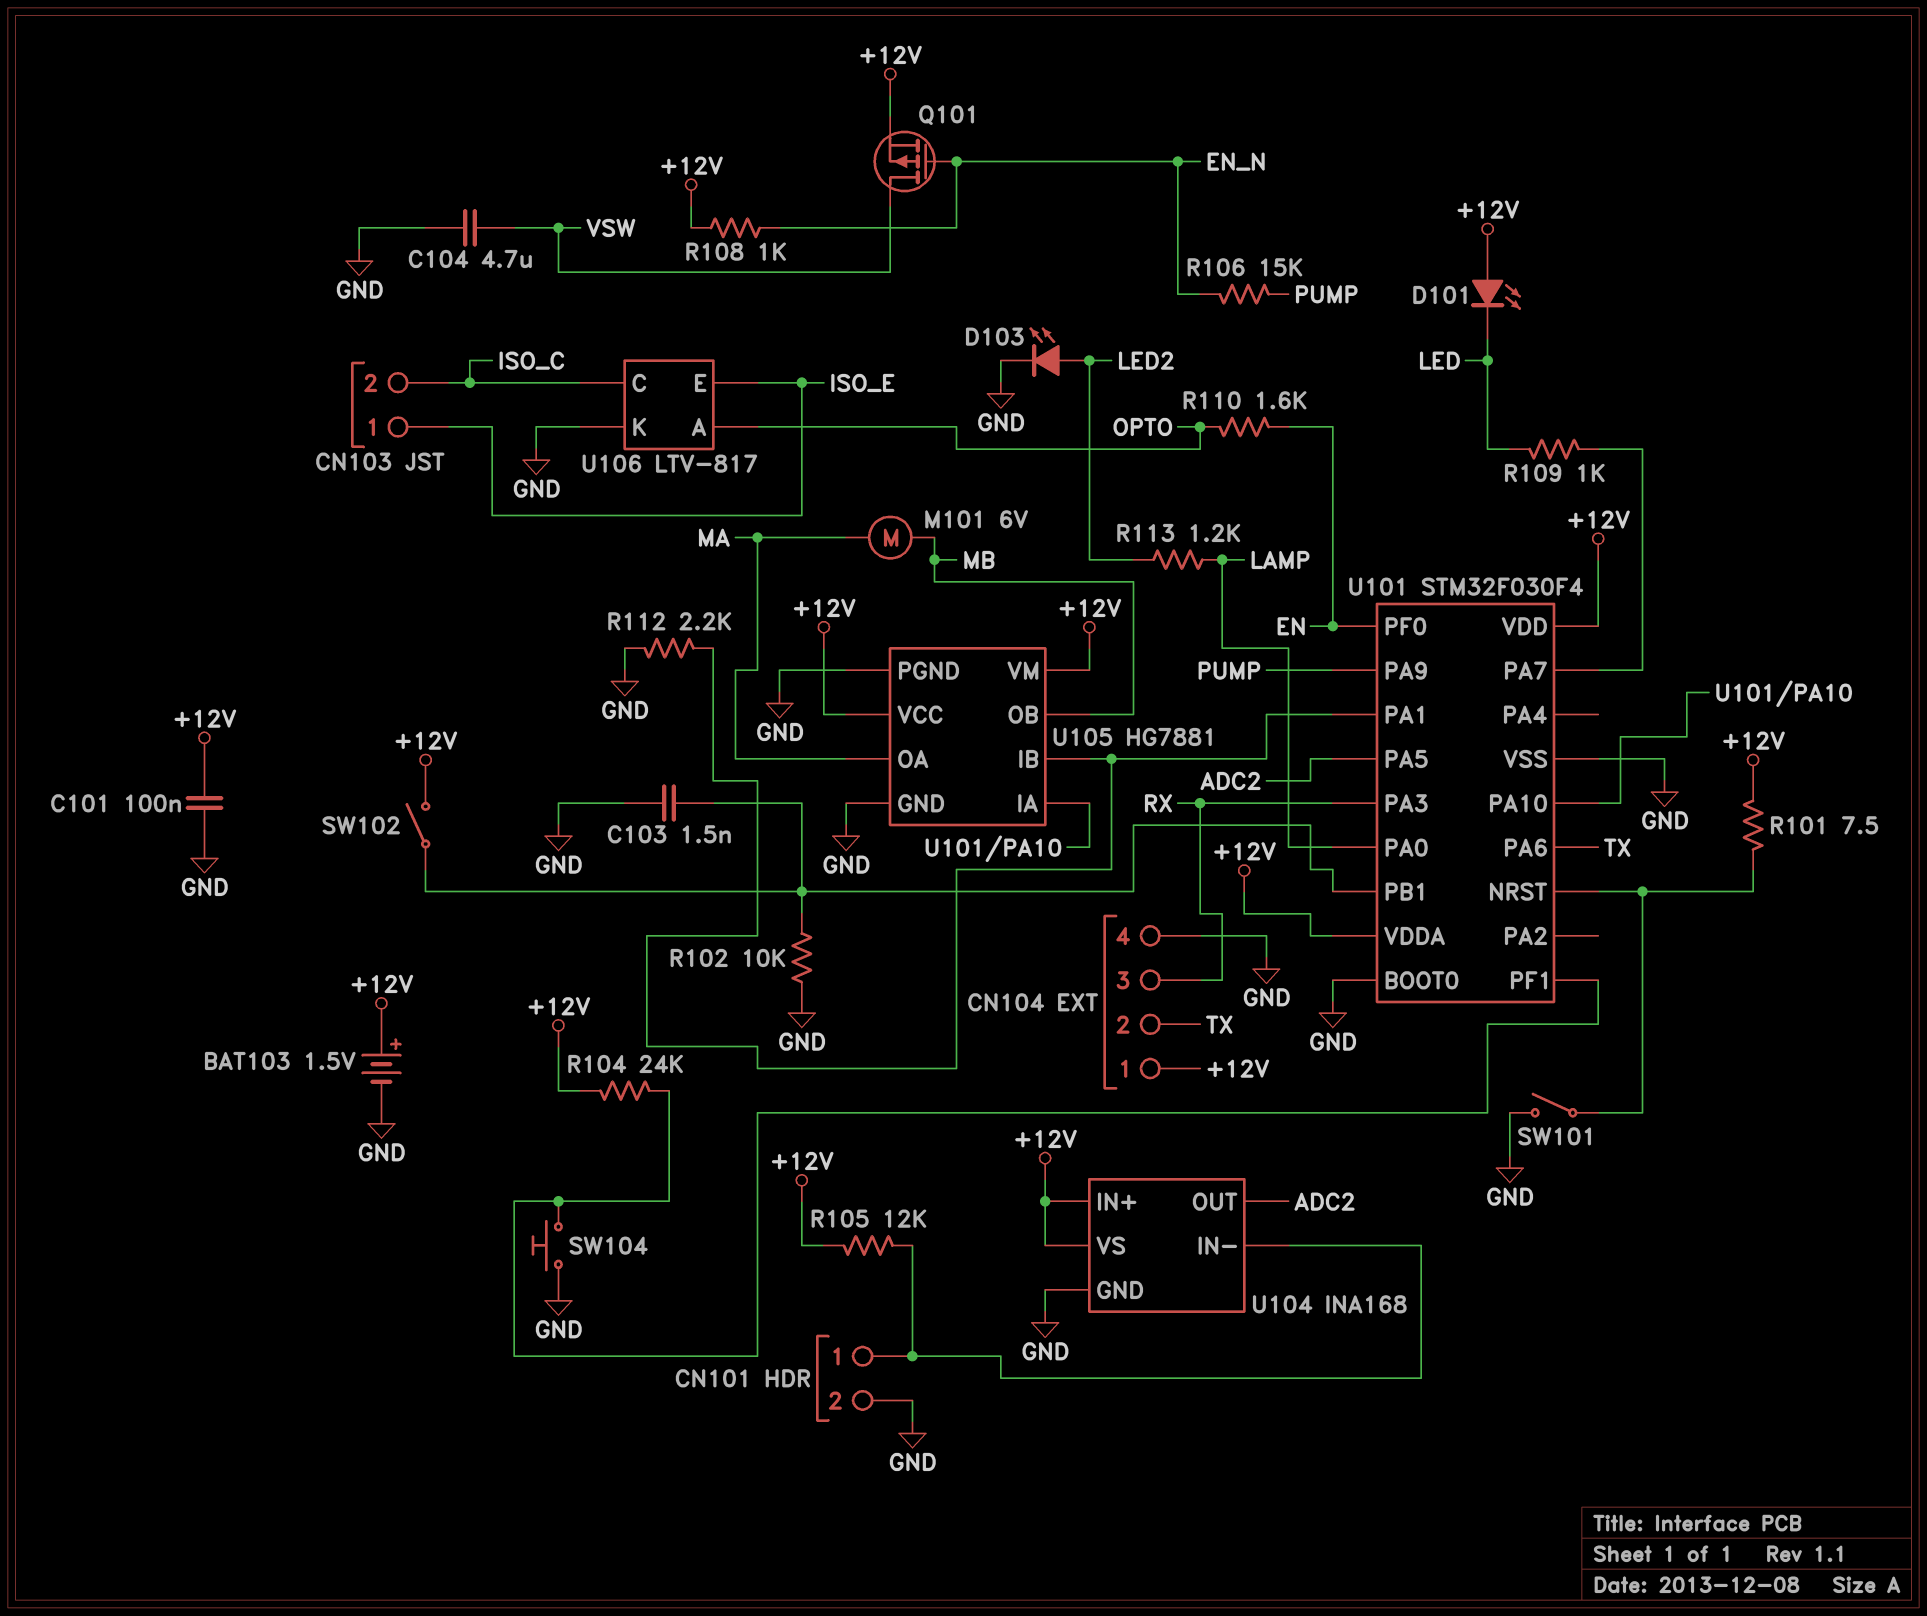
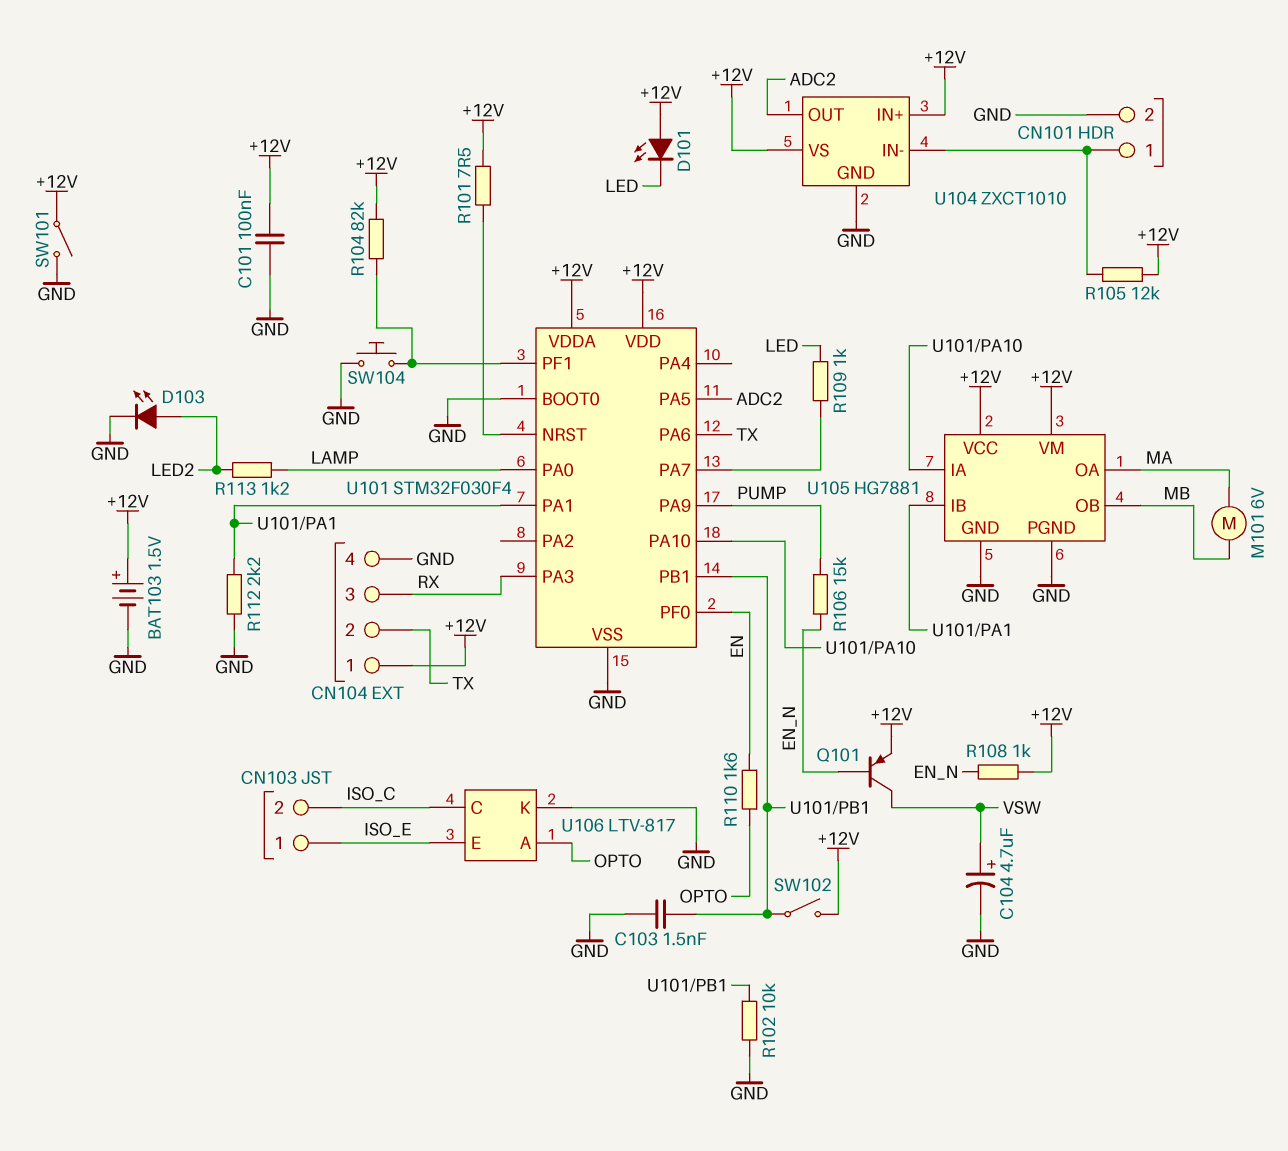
C104: 4.7uF (GND, VSW) -> 4.7uF (plus VSW, minus GND)
Q101: PMOS (G EN_N, D VSW, S +12V) -> PNP (B EN_N, C VSW, E +12V)
R104: 24k (+12V, U101/PF1) -> 82k (+12V, U101/PF1)
SW101: switch (GND, U101/NRST) -> switch (+12V, GND)
U104: INA168 -> ZXCT1010

